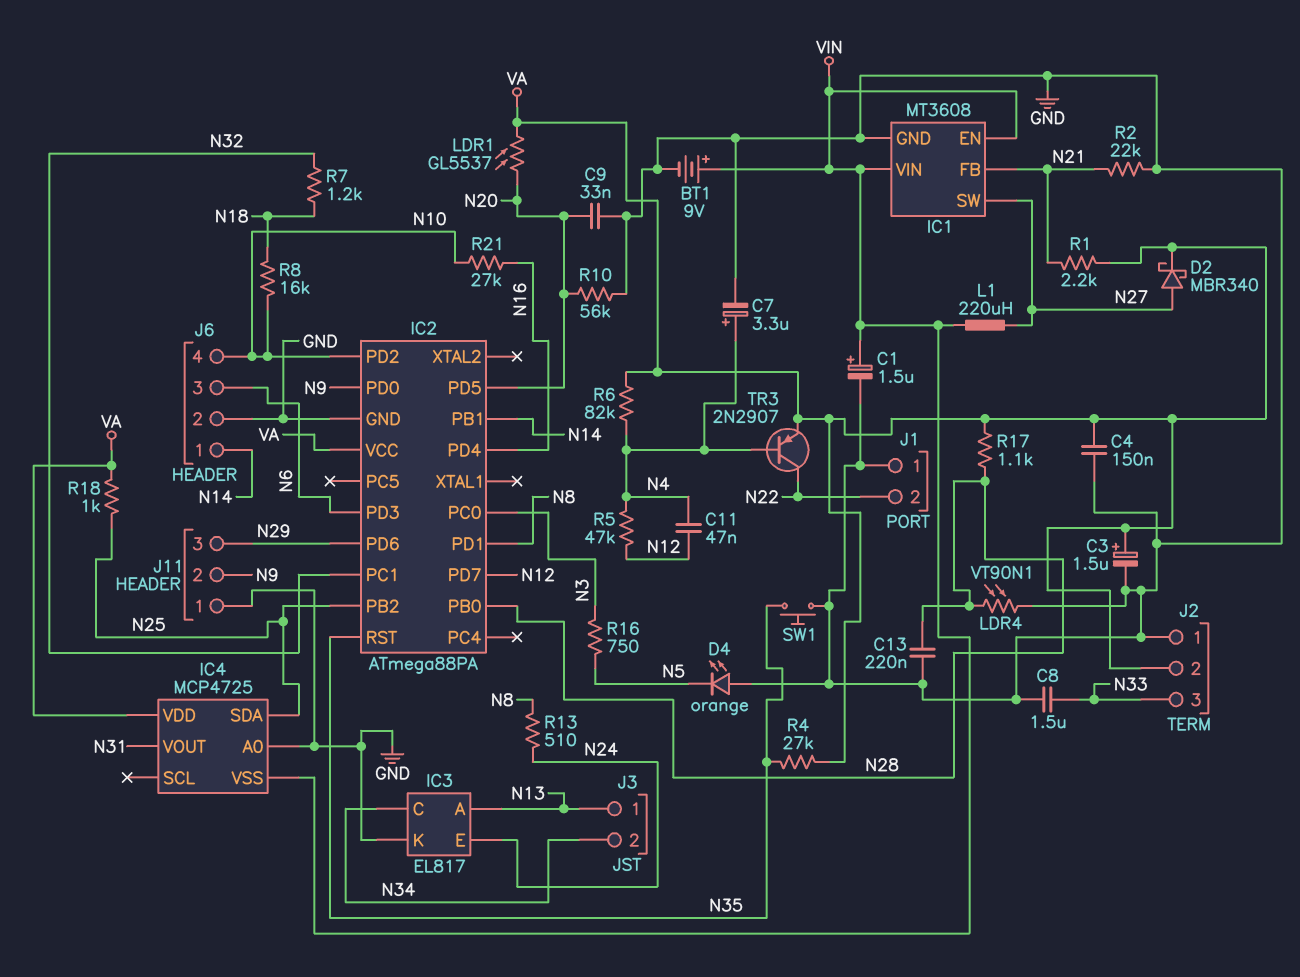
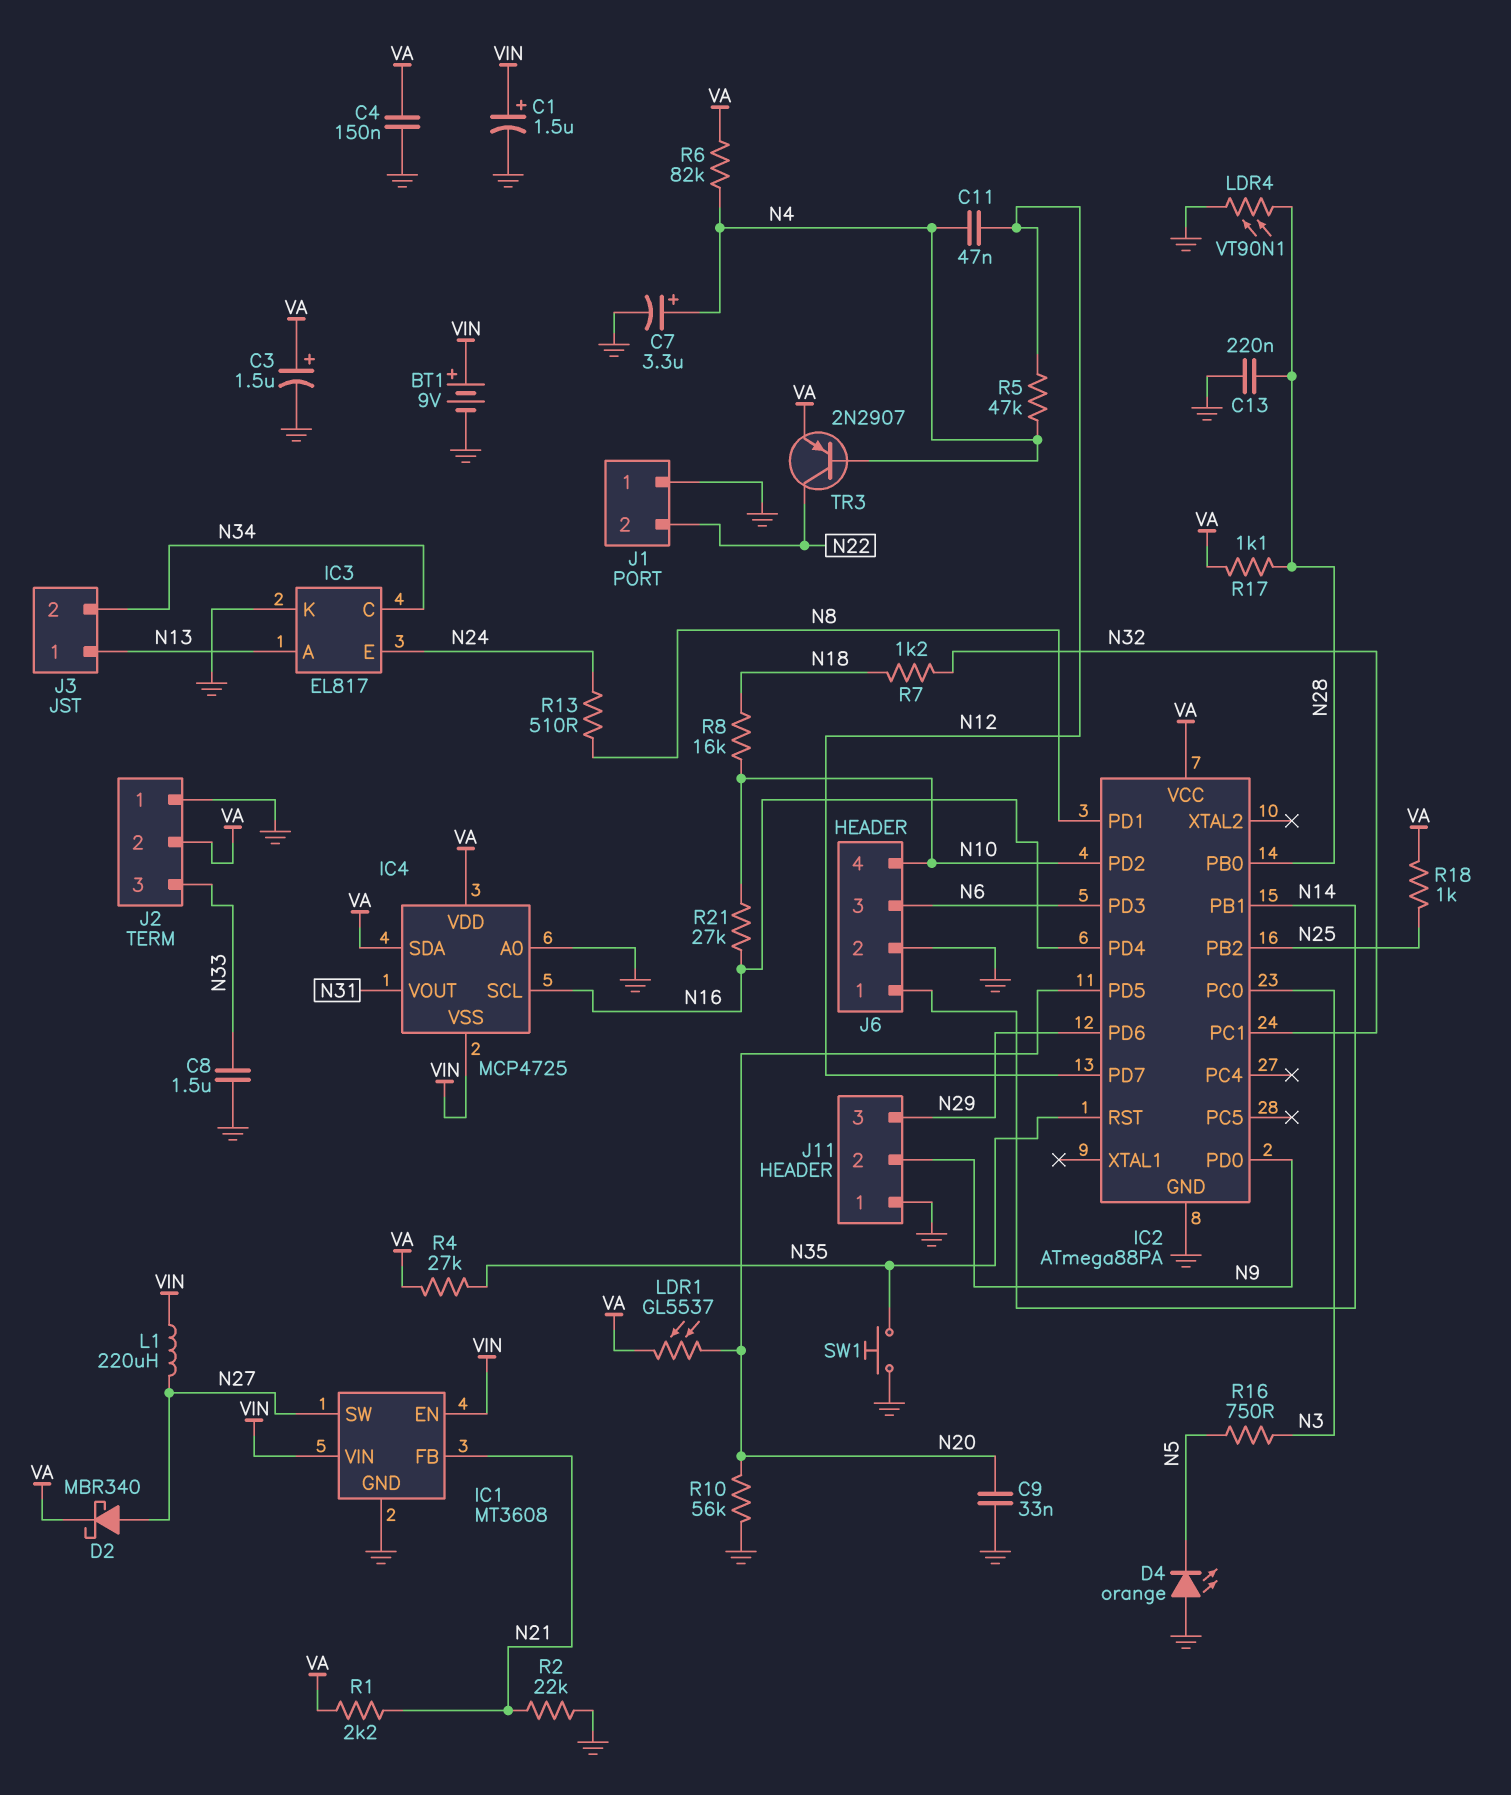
IC4 pin SCL: none -> N16
IC4 pin SDA: N25 -> VA

